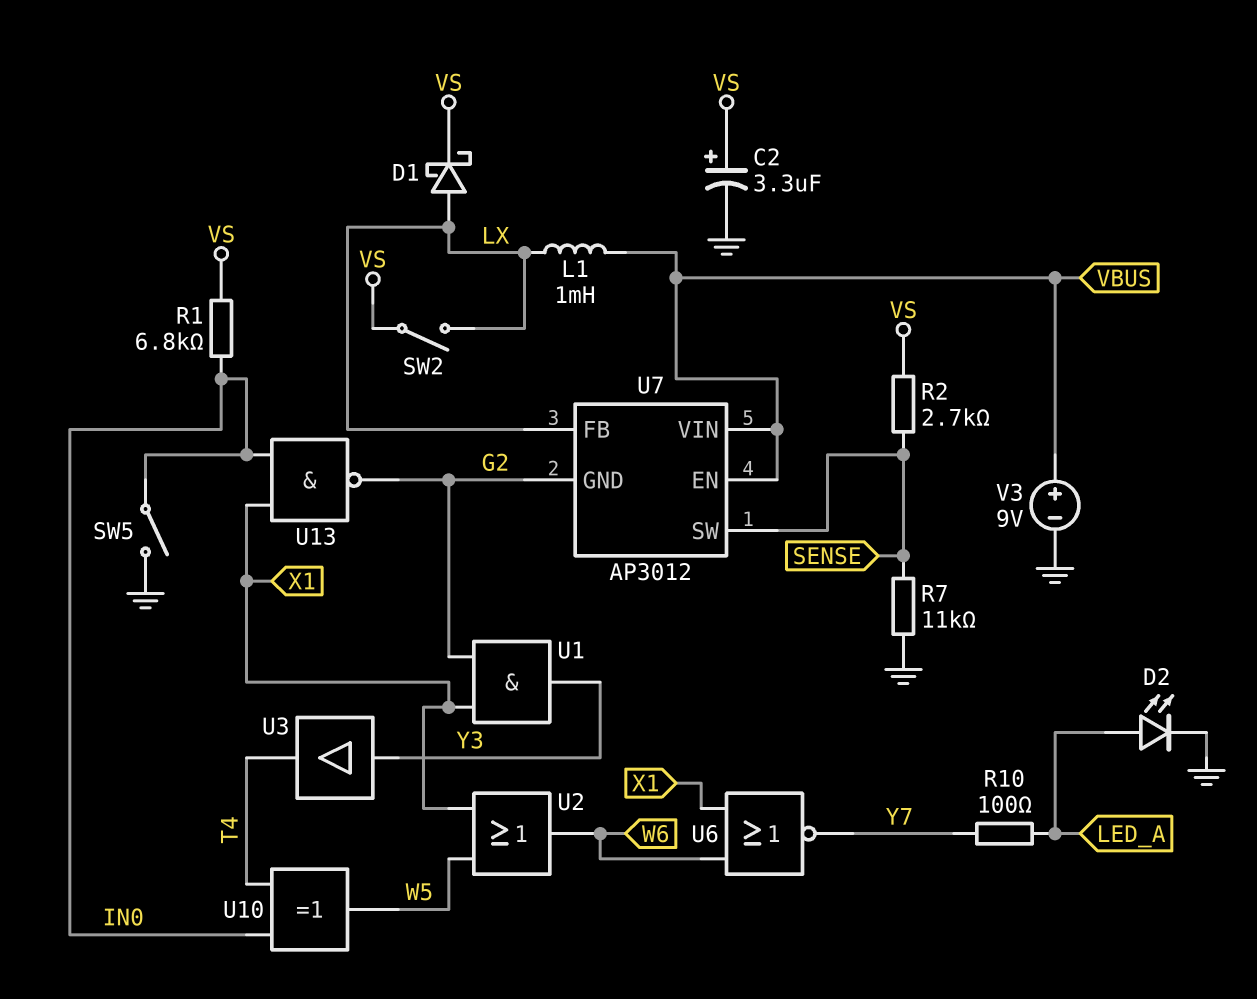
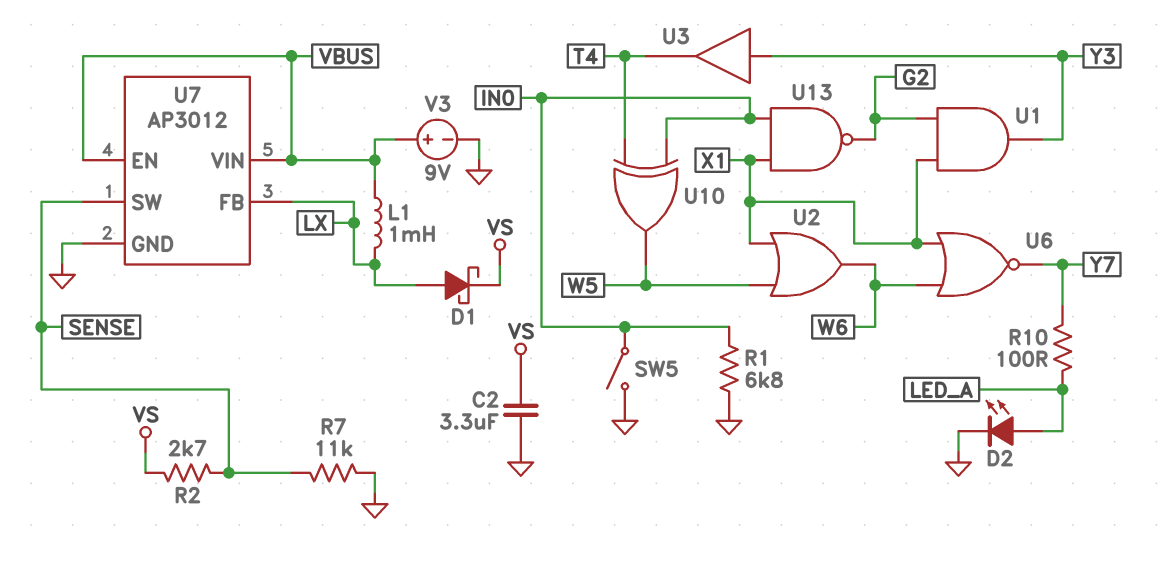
C2: 3.3uF (plus VS, minus GND) -> 3.3uF (GND, VS)
R1: 6.8k (IN0, VS) -> 6.8k (GND, IN0)
SW2: switch (LX, VS) -> none
U7 pin GND: G2 -> GND

